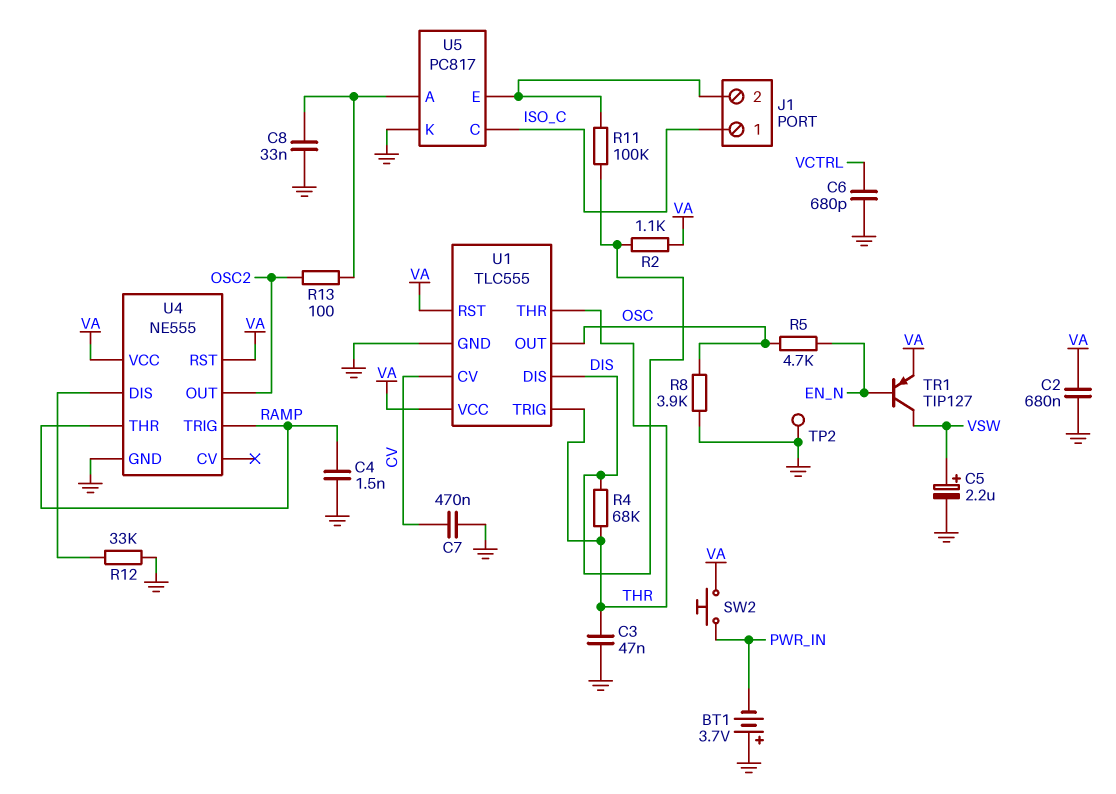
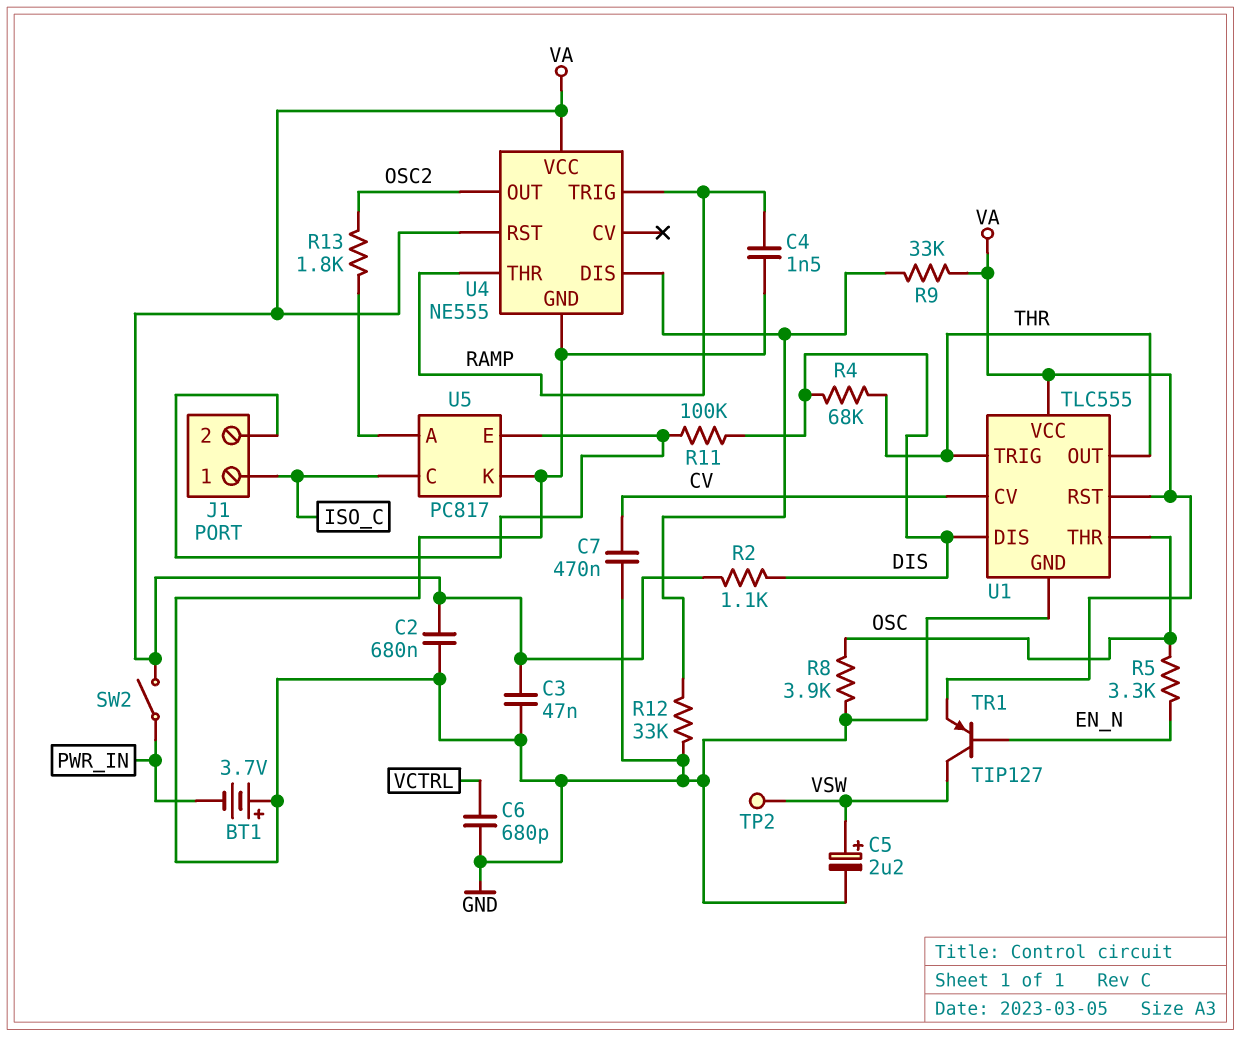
C3: 47nF (GND, THR) -> 47nF (GND, VA)
C8: 33nF (GND, U5/A) -> none
R5: 4.7k (EN_N, OSC) -> 3.3k (EN_N, OSC)
R9: none -> 33k (U4/DIS, VA)
R13: 100 (OSC2, U5/A) -> 1.8k (OSC2, U5/A)
SW2: button (PWR_IN, VA) -> switch (PWR_IN, VA)
TP2: test point (GND) -> test point (VSW)
U1 pin OUT: OSC -> THR
U1 pin THR: THR -> OSC

